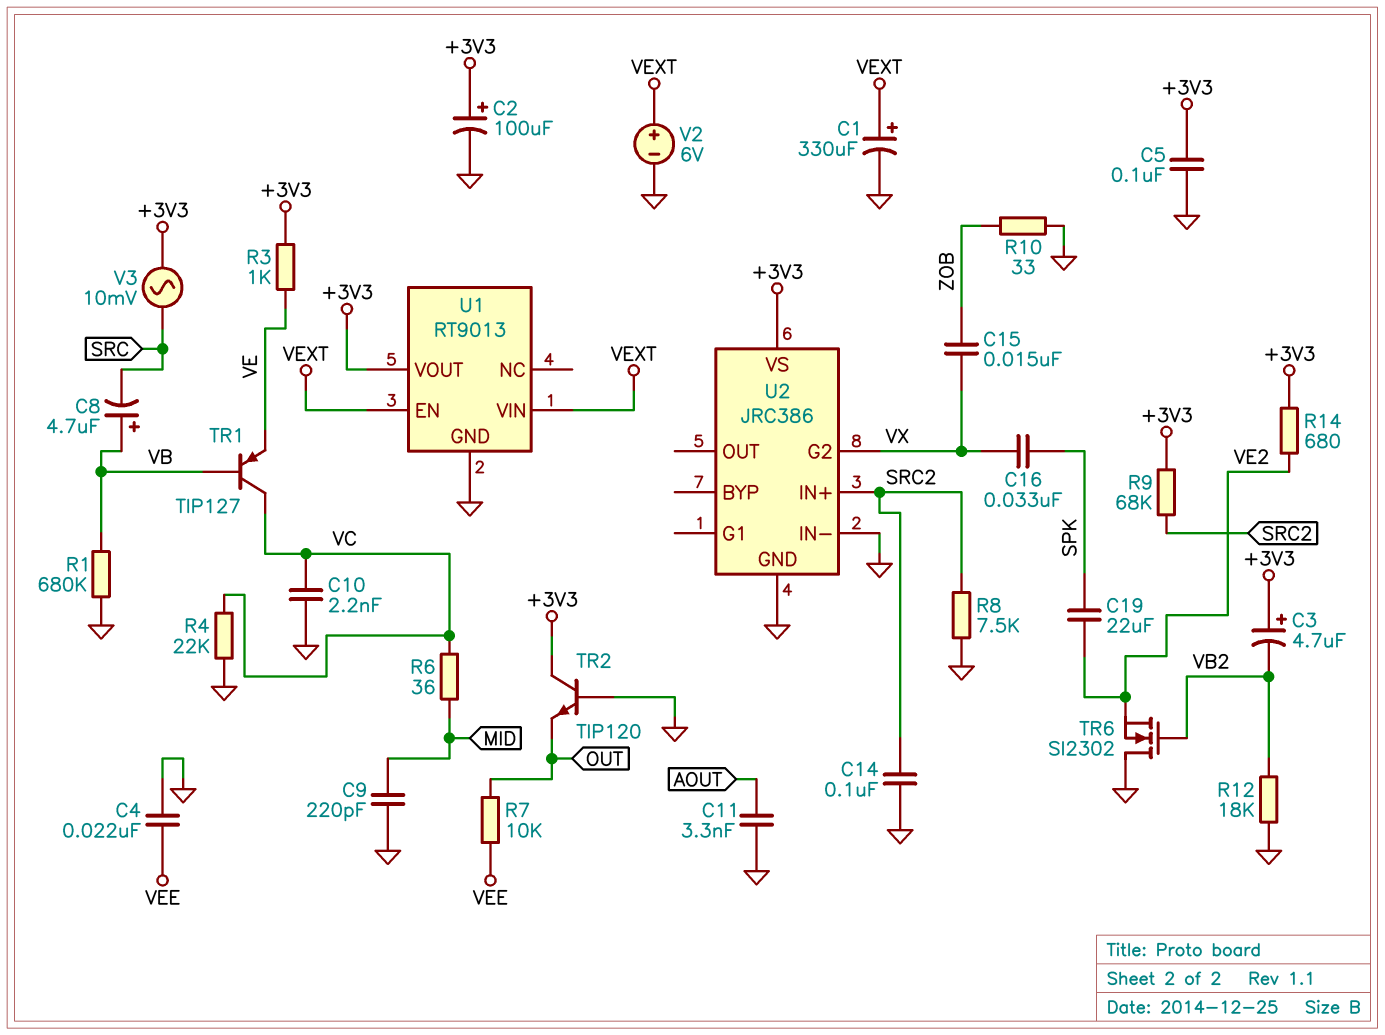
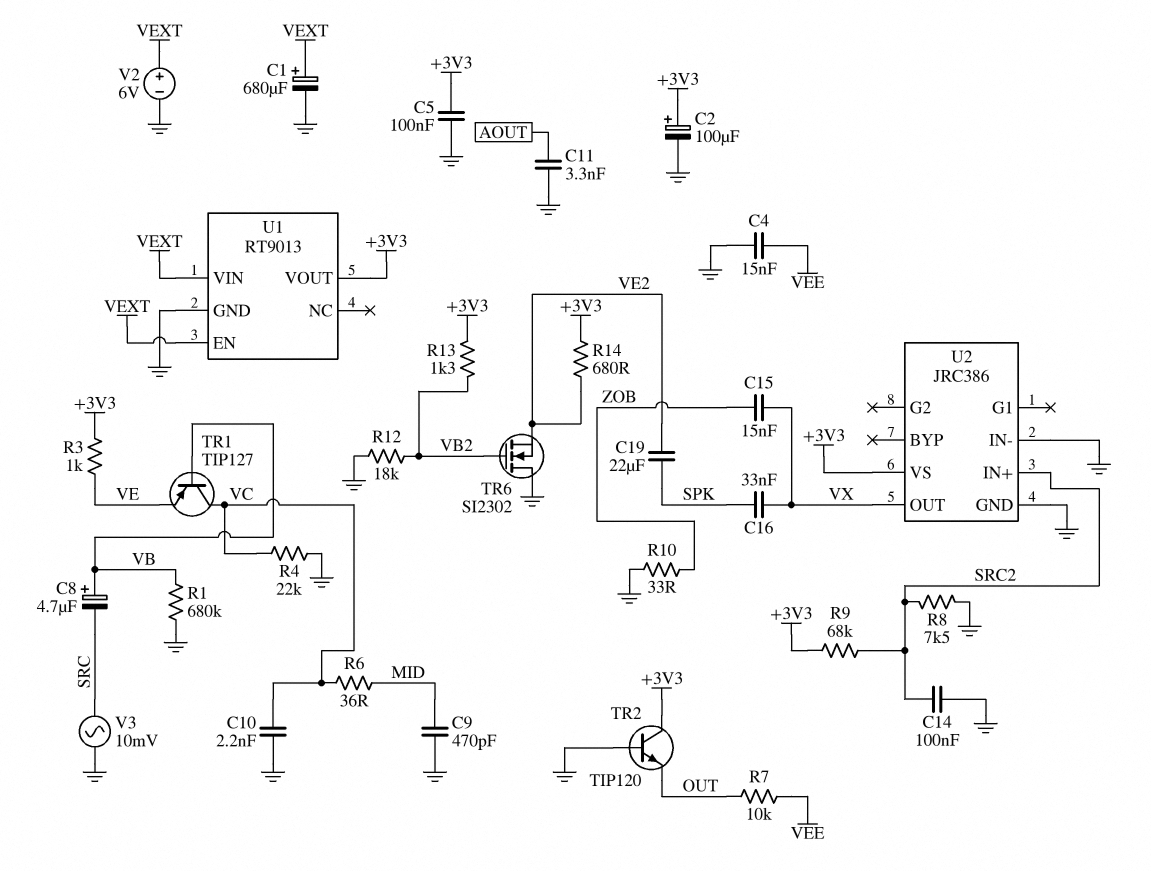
C1: 330uF (plus VEXT, minus GND) -> 680uF (plus VEXT, minus GND)
C3: 4.7uF (plus +3V3, minus VB2) -> none
C4: 22nF (GND, VEE) -> 15nF (GND, VEE)
C9: 220pF (GND, MID) -> 470pF (GND, MID)
R13: none -> 1.3k (+3V3, VB2)
U2 pin G2: VX -> none
U2 pin OUT: none -> VX
V3: AC 10mV (+3V3, SRC) -> AC 10mV (GND, SRC)

